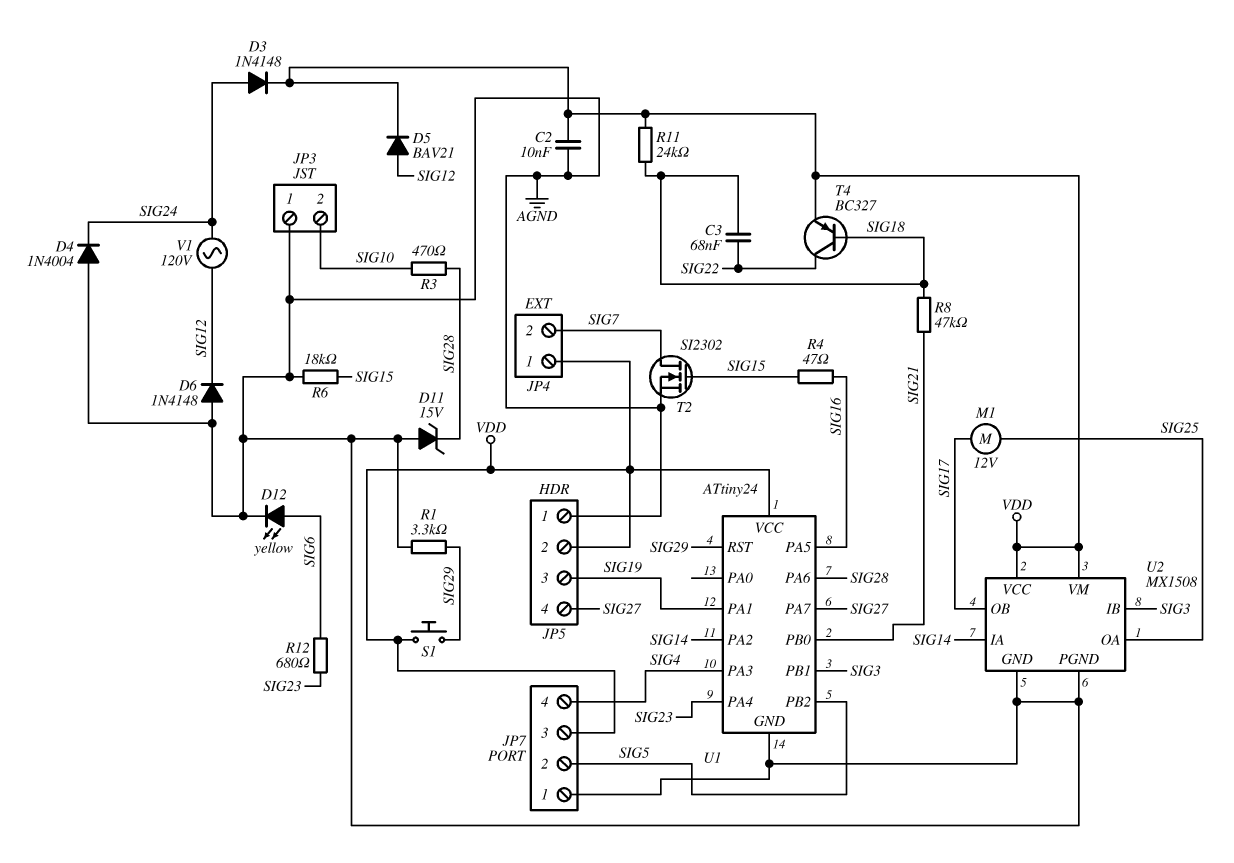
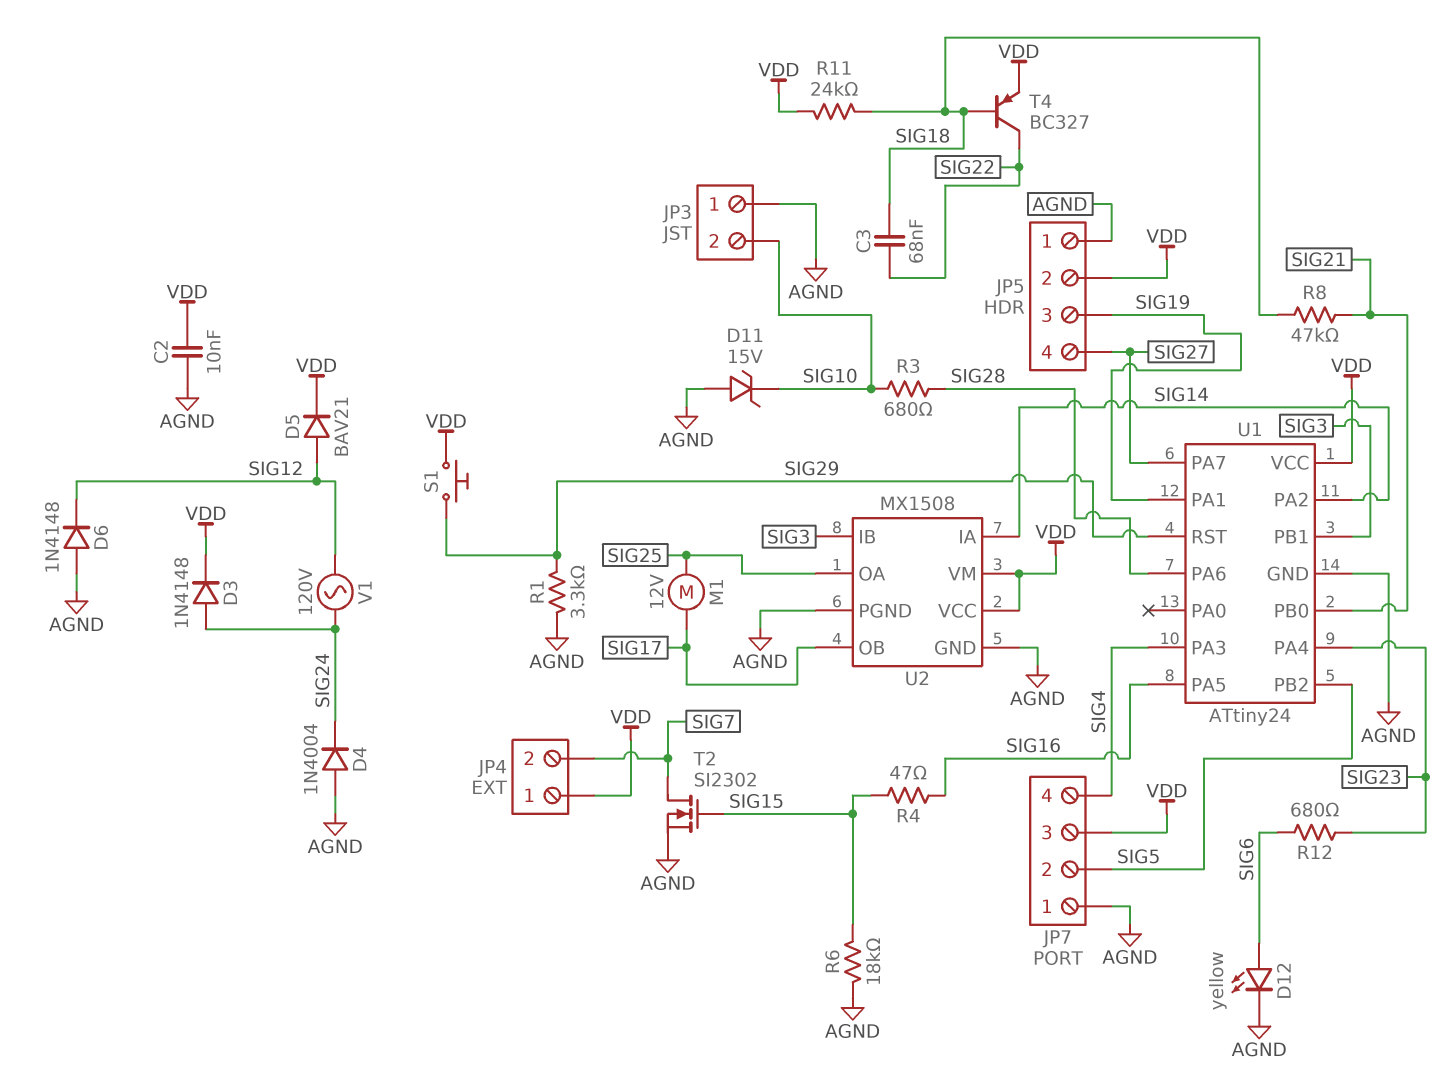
D11: zener 15V (A AGND, K SIG28) -> zener 15V (A AGND, K SIG10)
R3: 470 (SIG10, SIG28) -> 680 (SIG10, SIG28)

